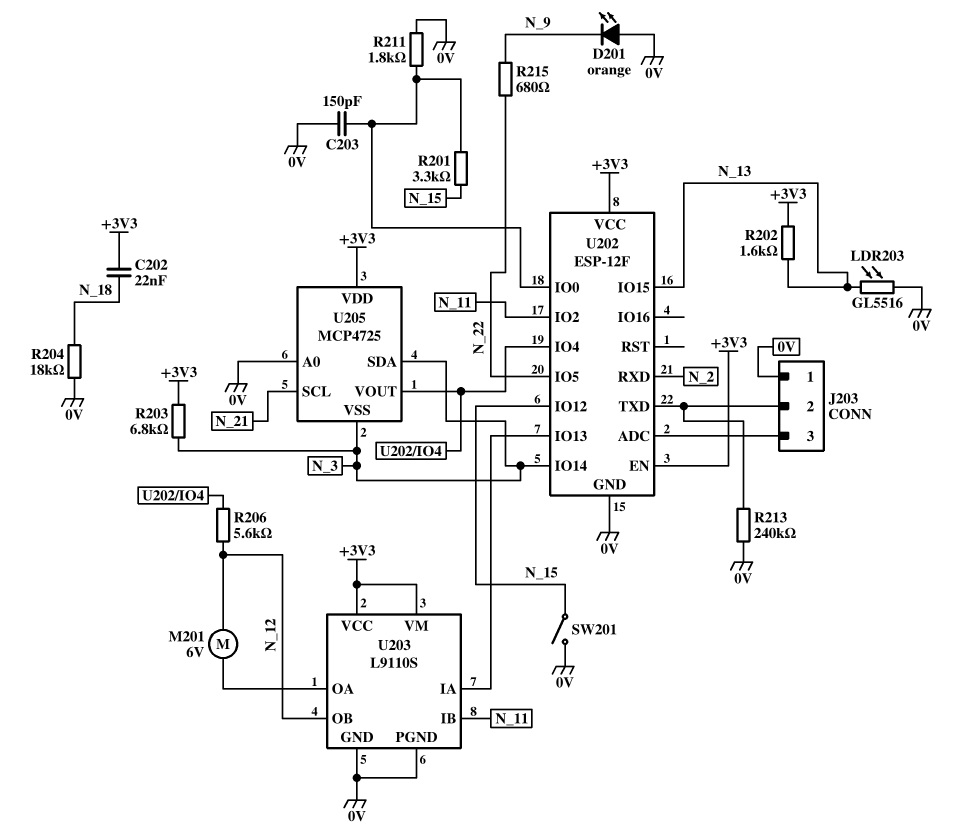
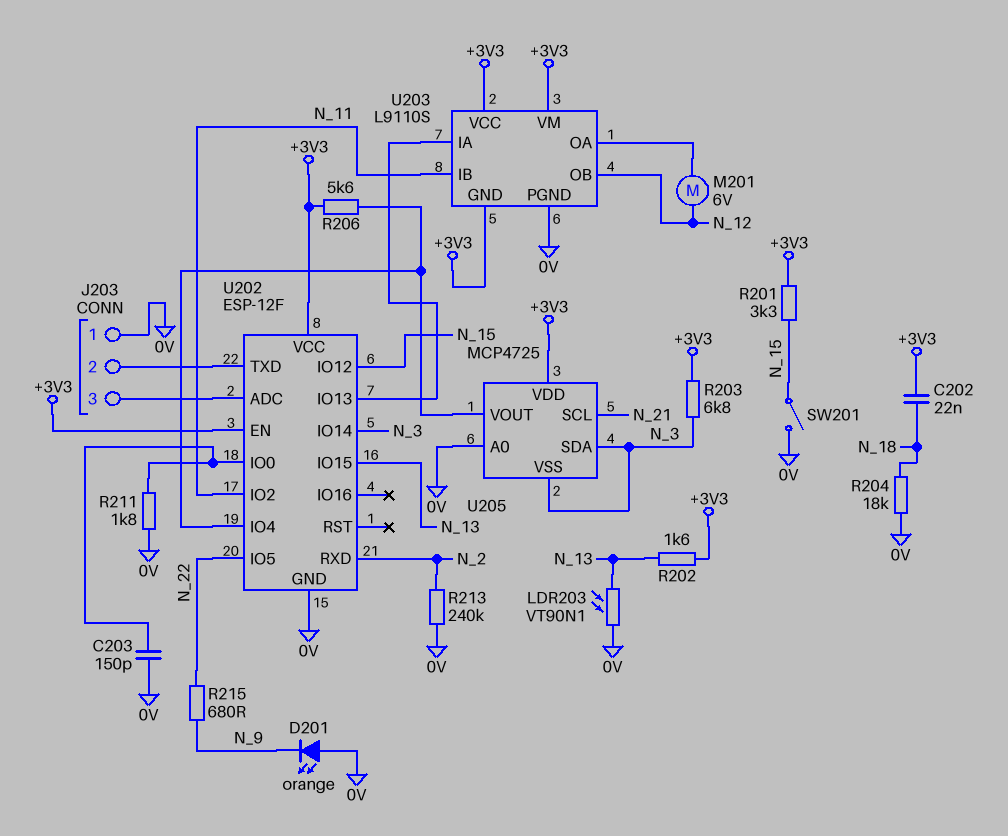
LDR203: GL5516 (0V, N_13) -> VT90N1 (0V, N_13)
R201: 3.3k (N_15, U202/IO0) -> 3.3k (+3V3, N_15)
R206: 5.6k (N_12, U202/IO4) -> 5.6k (+3V3, U202/IO4)
R213: 240k (0V, J203/2) -> 240k (0V, N_2)
U203 pin GND: 0V -> +3V3

